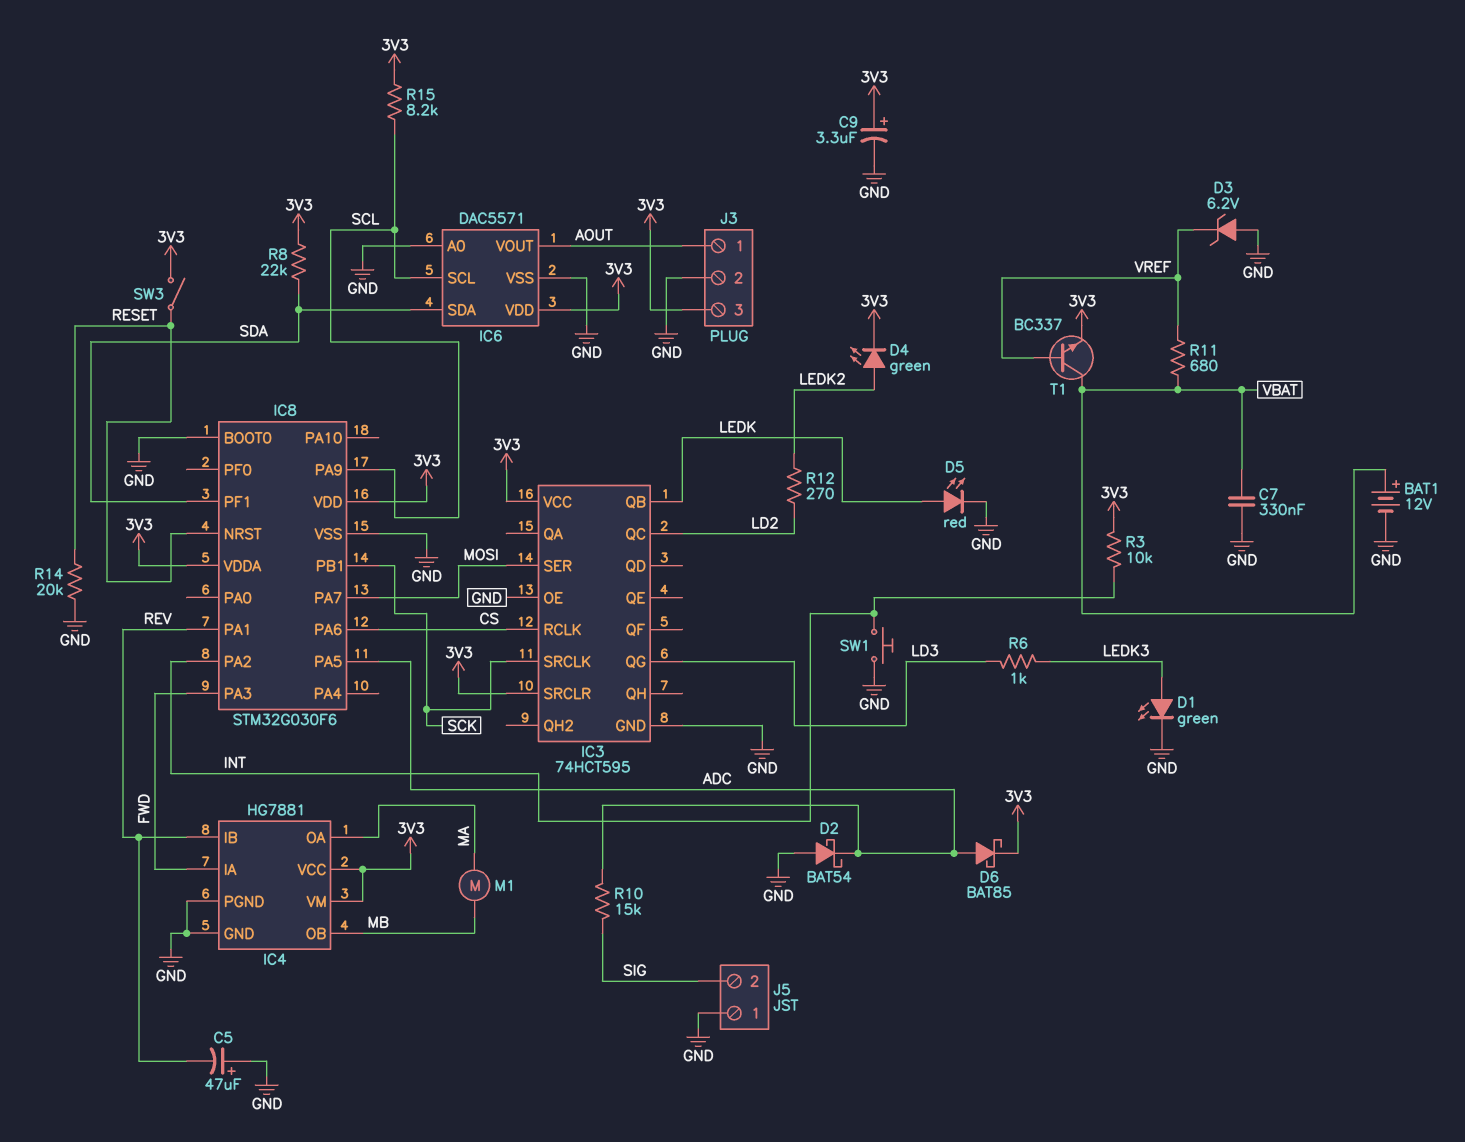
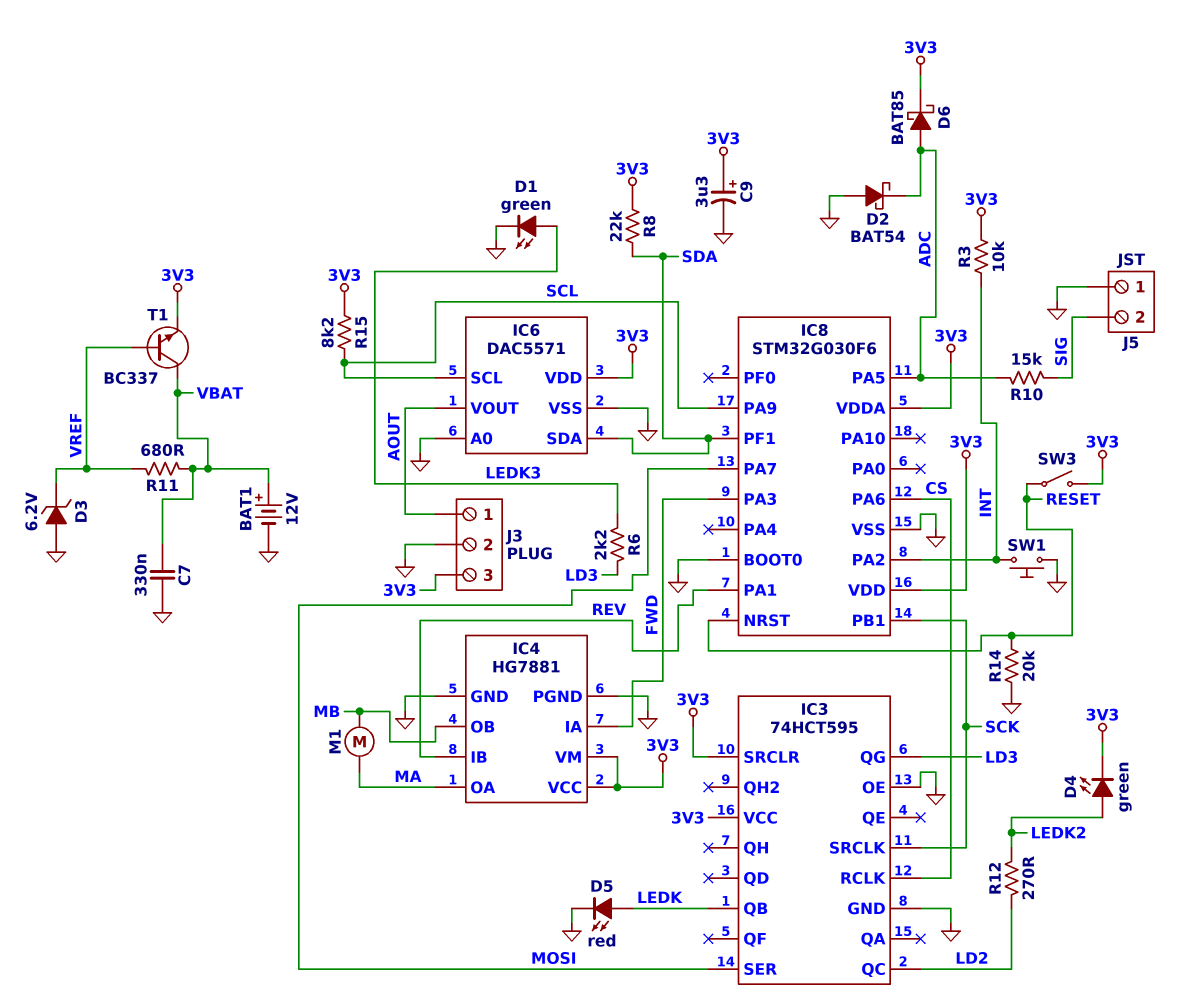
C5: 47uF (plus GND, minus REV) -> none
R6: 1k (LD3, LEDK3) -> 2.2k (LD3, LEDK3)

